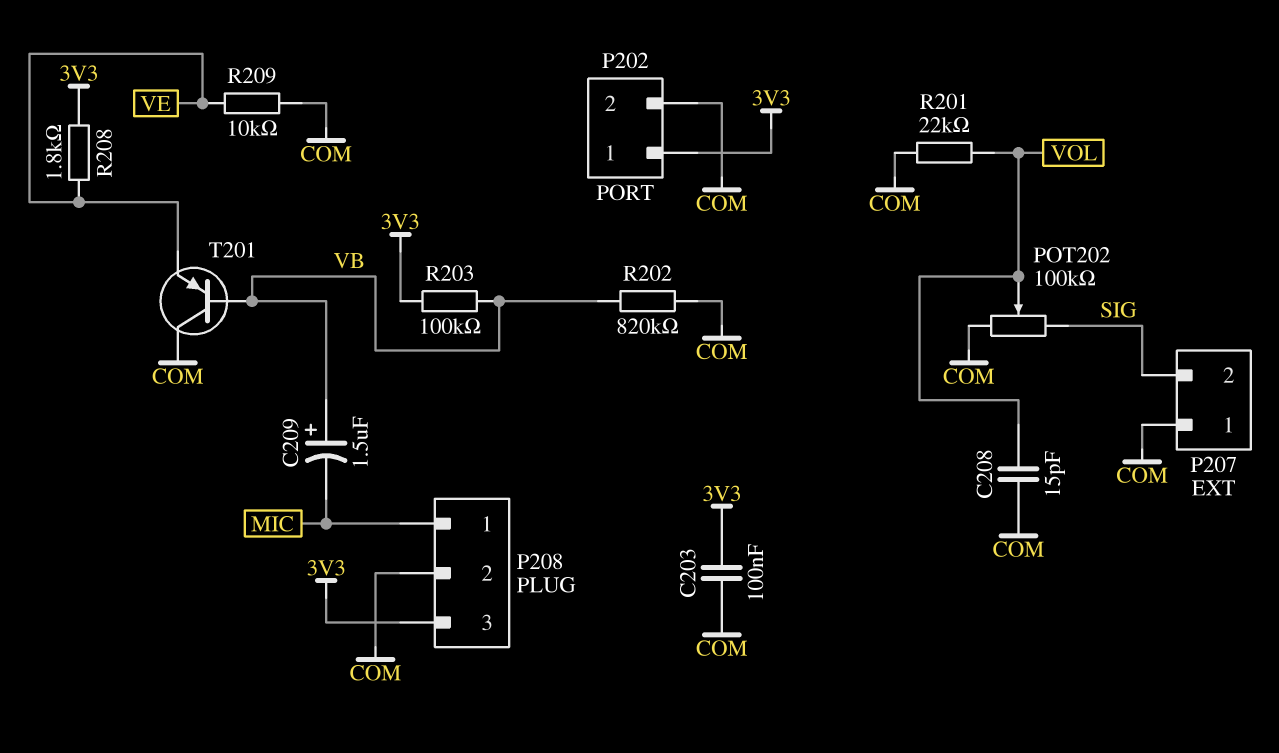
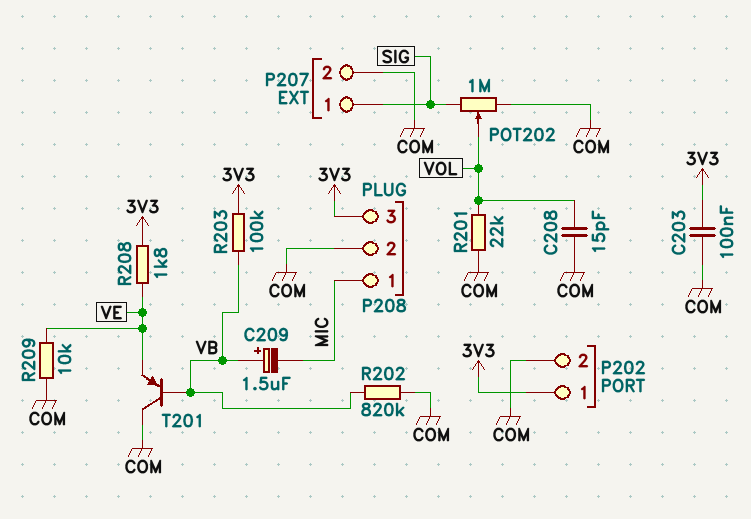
P207 pin 1: COM -> SIG
P207 pin 2: SIG -> COM
POT202: 100k (COM, SIG, wiper VOL) -> 1M (COM, SIG, wiper VOL)

